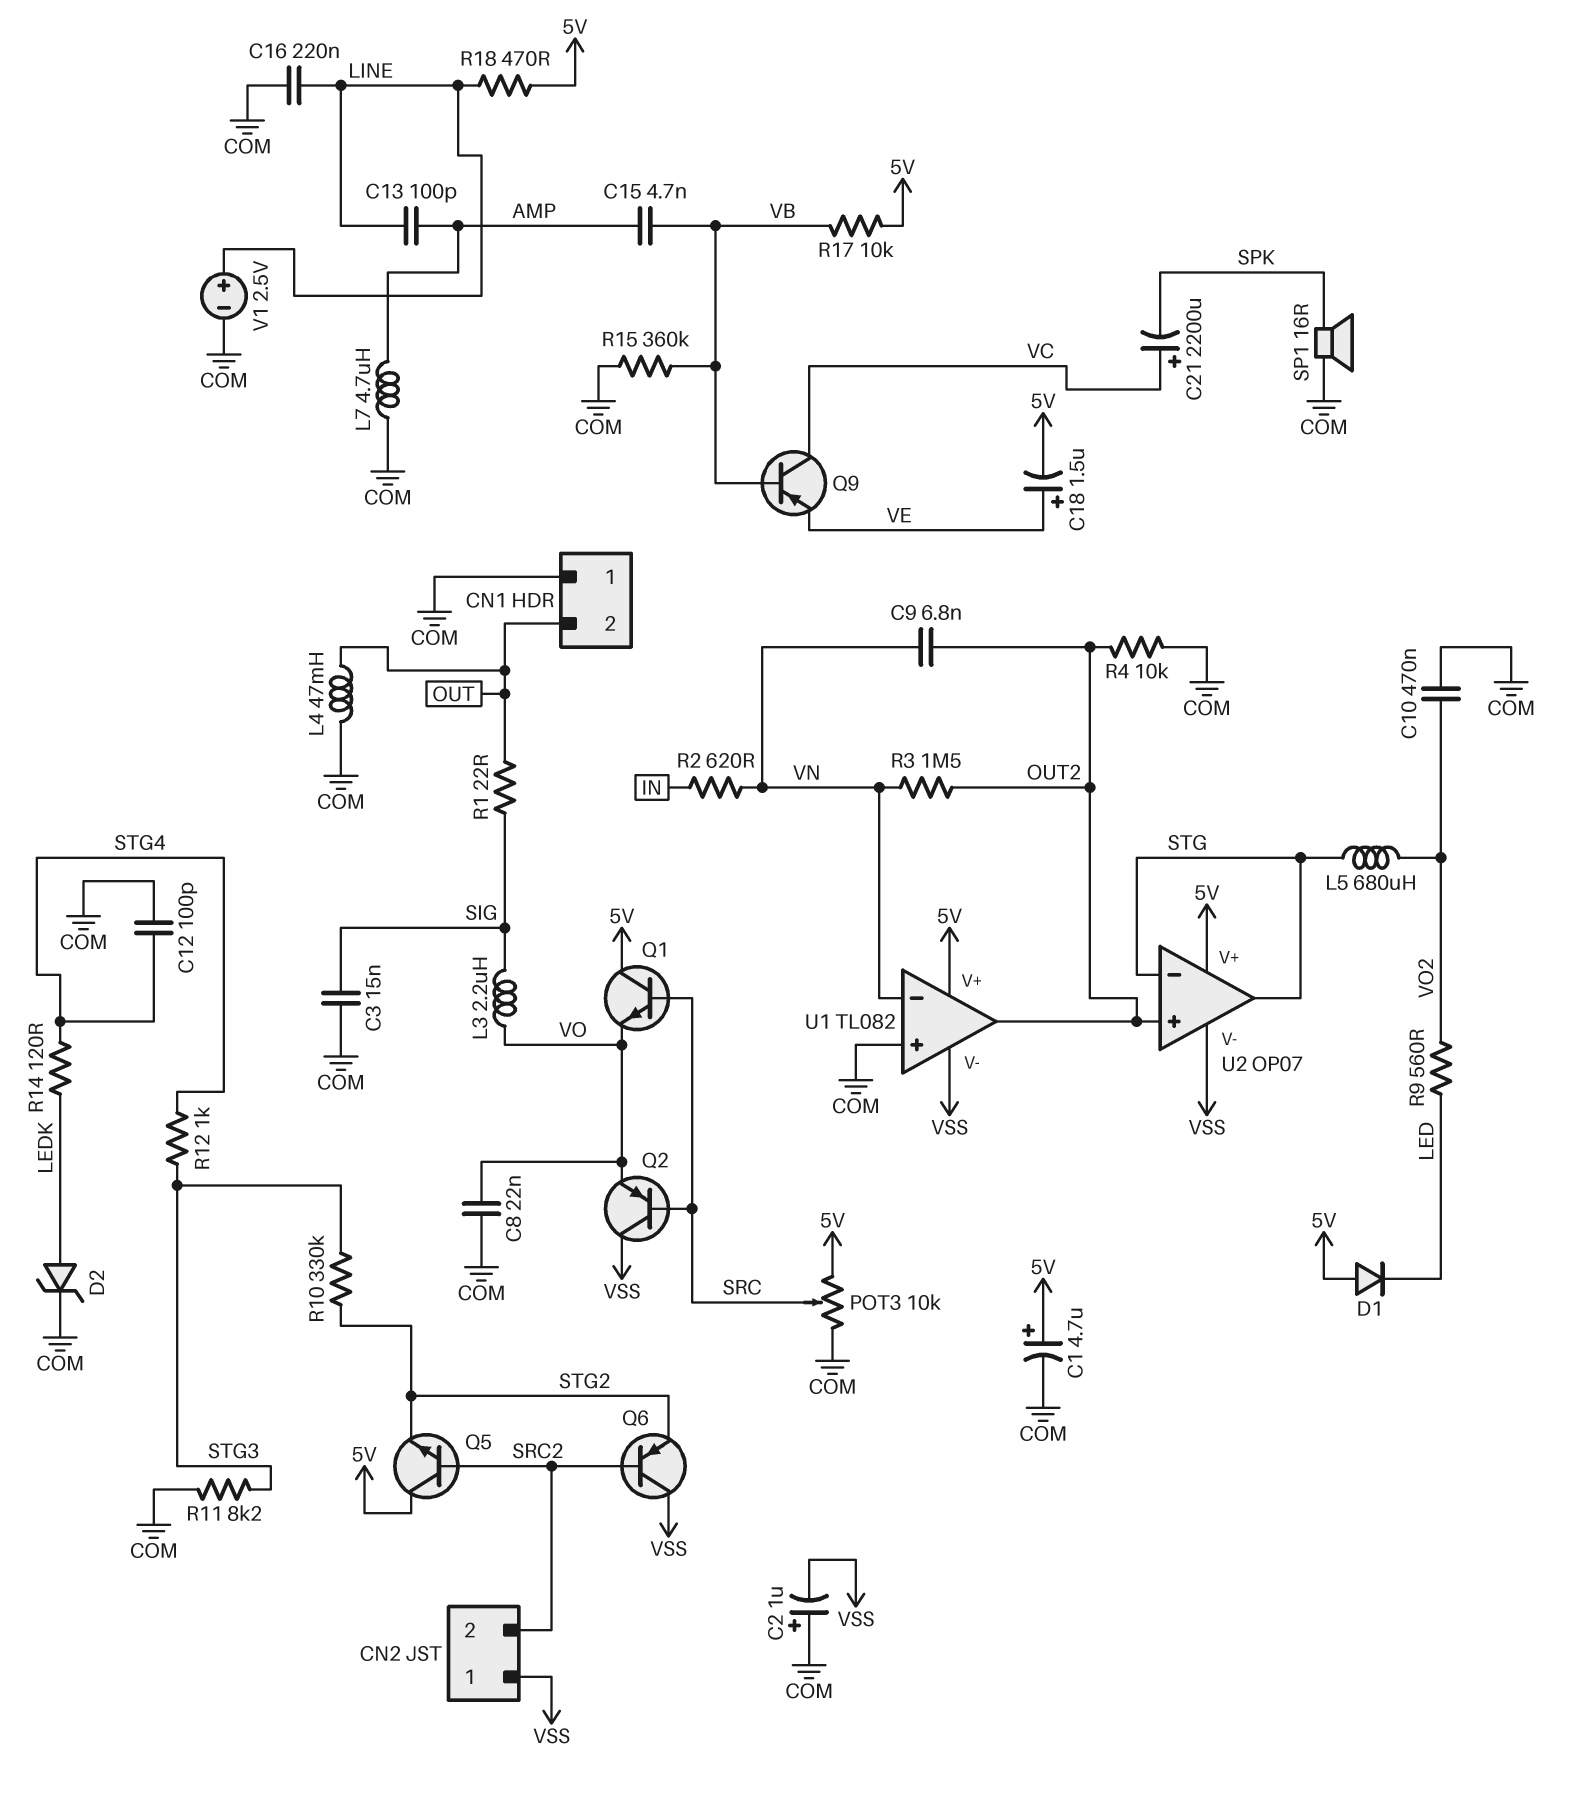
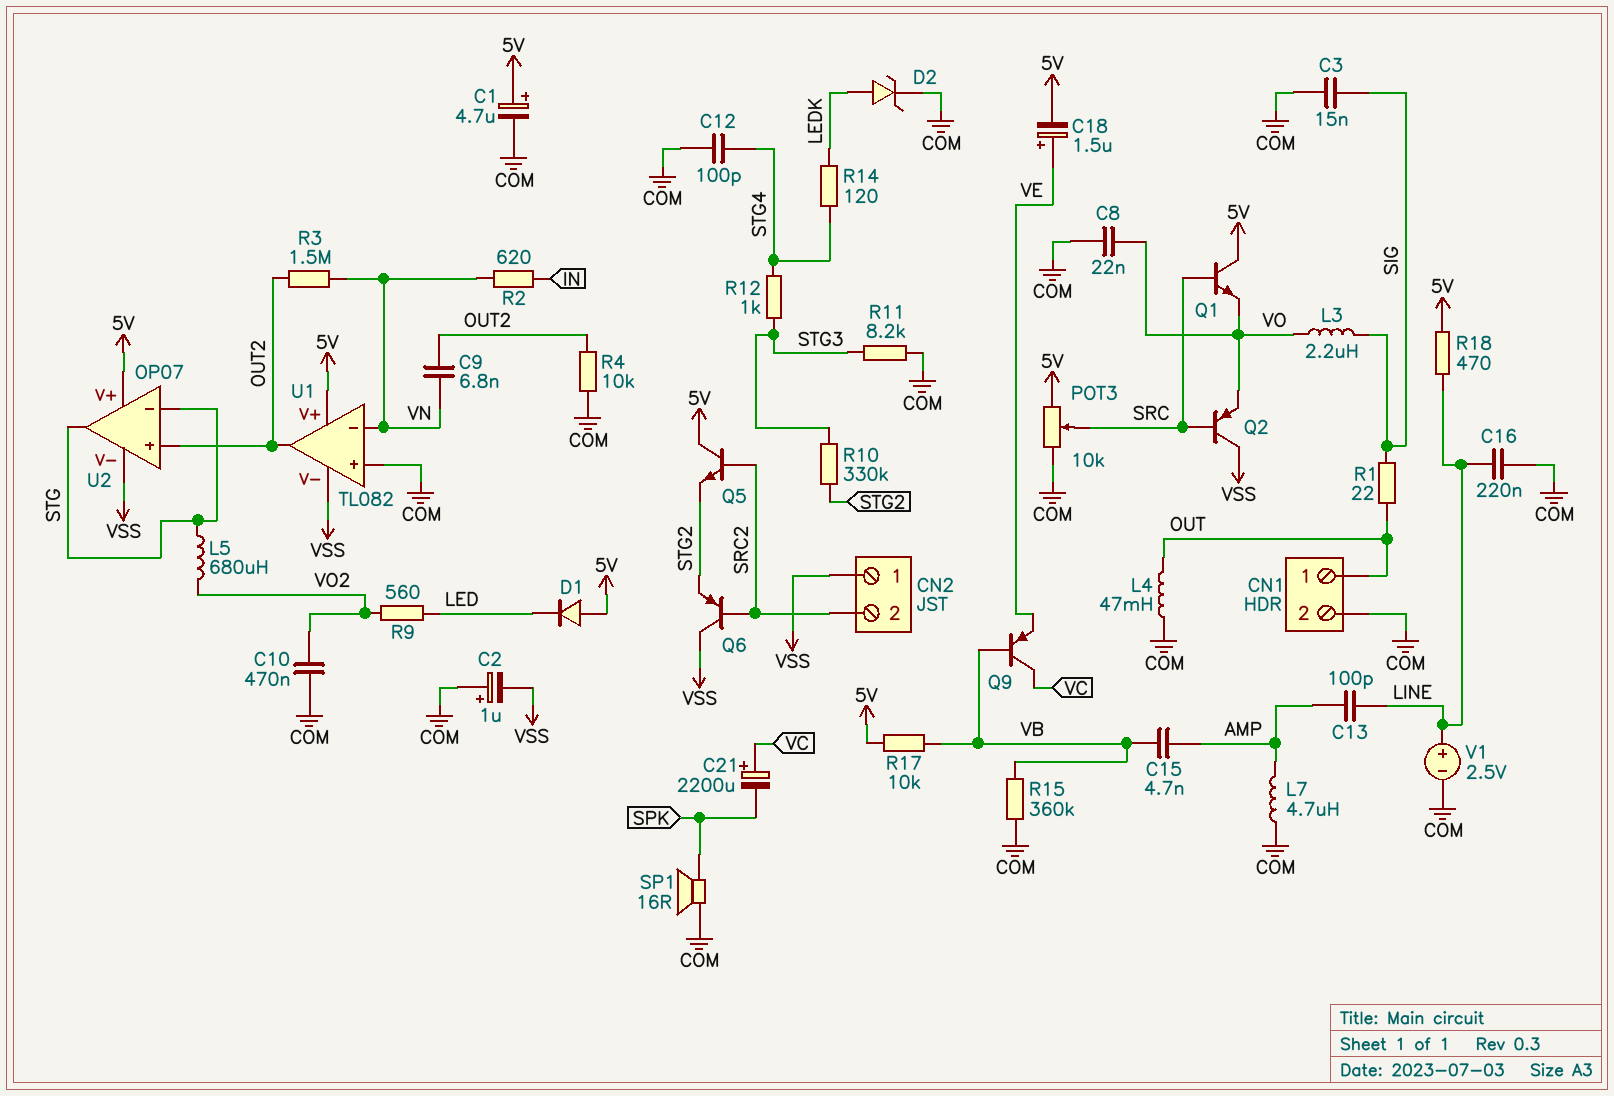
CN1 pin 1: COM -> OUT
CN1 pin 2: OUT -> COM

